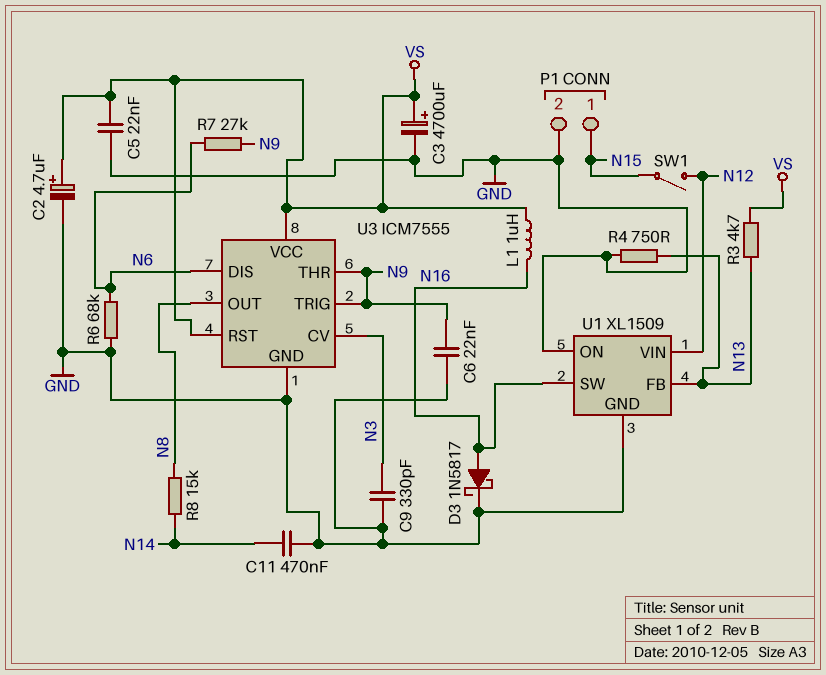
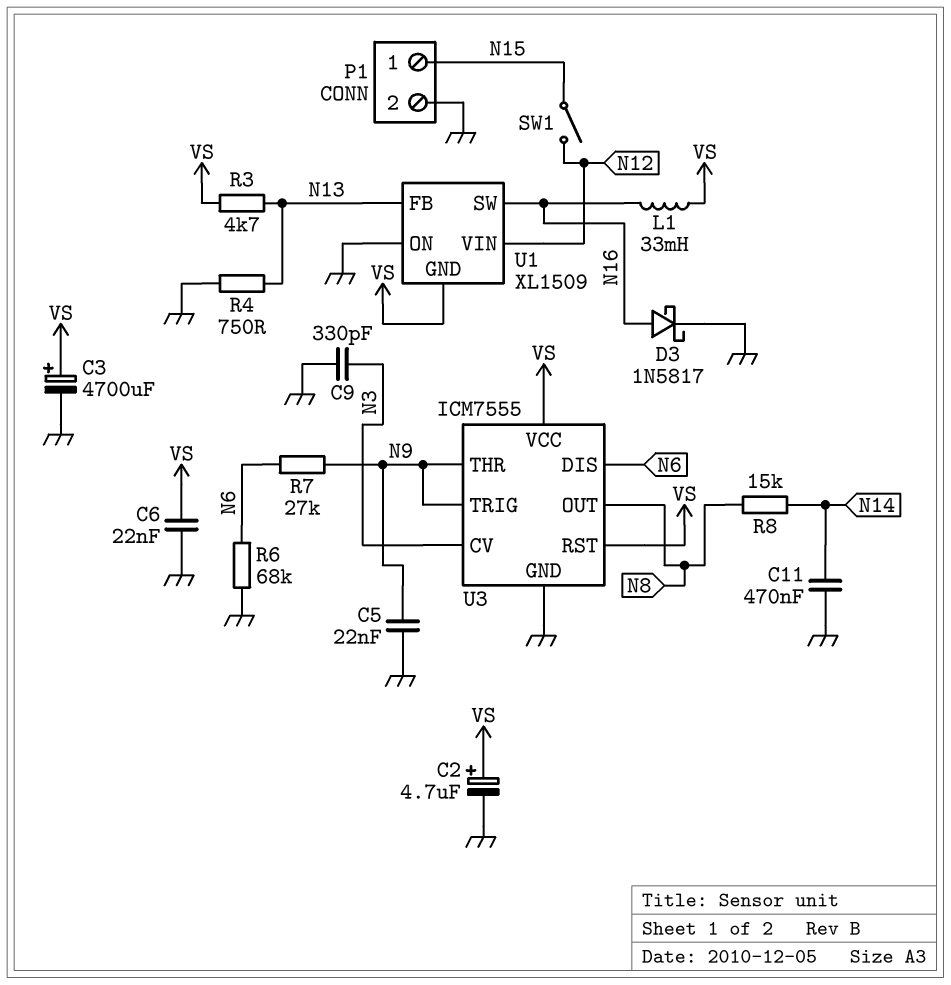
C5: 22nF (GND, VS) -> 22nF (GND, N9)
C6: 22nF (GND, N9) -> 22nF (GND, VS)
L1: 1uH (N16, VS) -> 33mH (N16, VS)
U1 pin GND: GND -> VS

